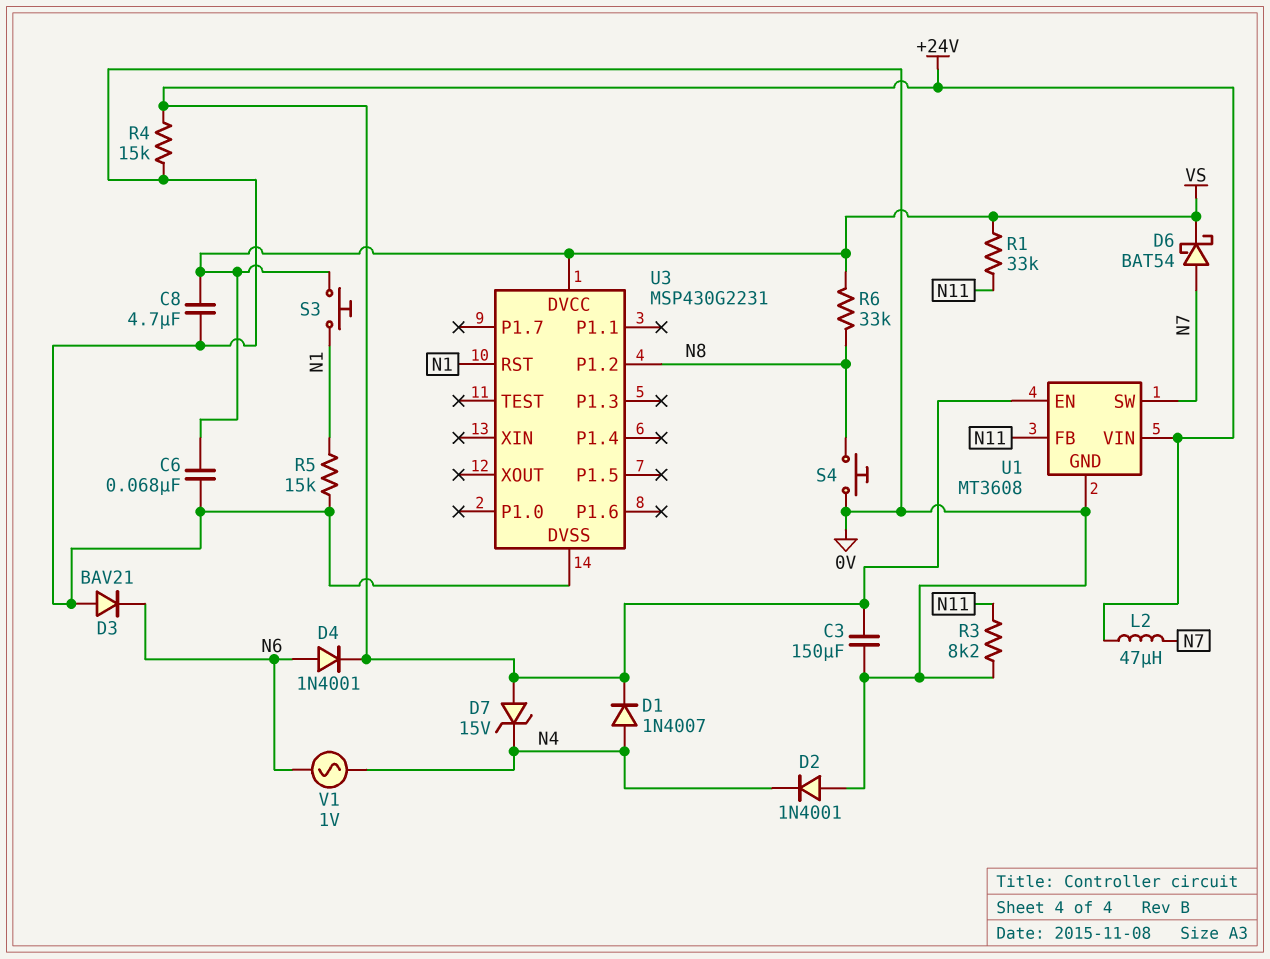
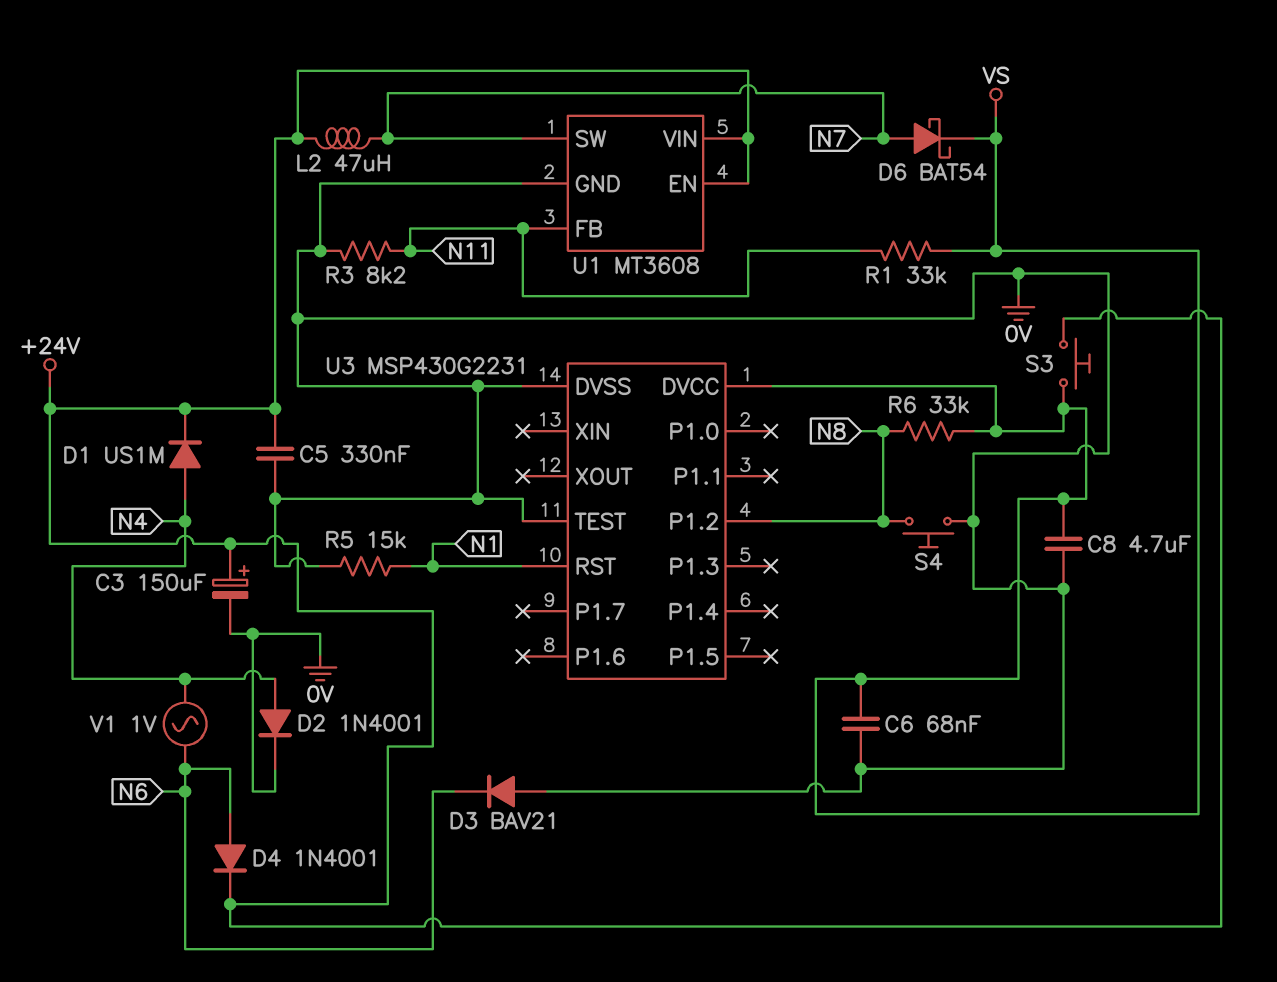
C3: 150uF (+24V, 0V) -> 150uF (plus +24V, minus 0V)
C5: none -> 330nF (+24V, 0V)
D1: diode 1N4007 (A N4, K +24V) -> diode US1M (A N4, K +24V)
D2: diode 1N4001 (A 0V, K N4) -> diode 1N4001 (A N4, K 0V)
D7: zener 15V (A +24V, K N4) -> none
R4: 15k (+24V, 0V) -> none
S3: button (N1, VS) -> button (+24V, VS)
U3 pin TEST: none -> 0V

